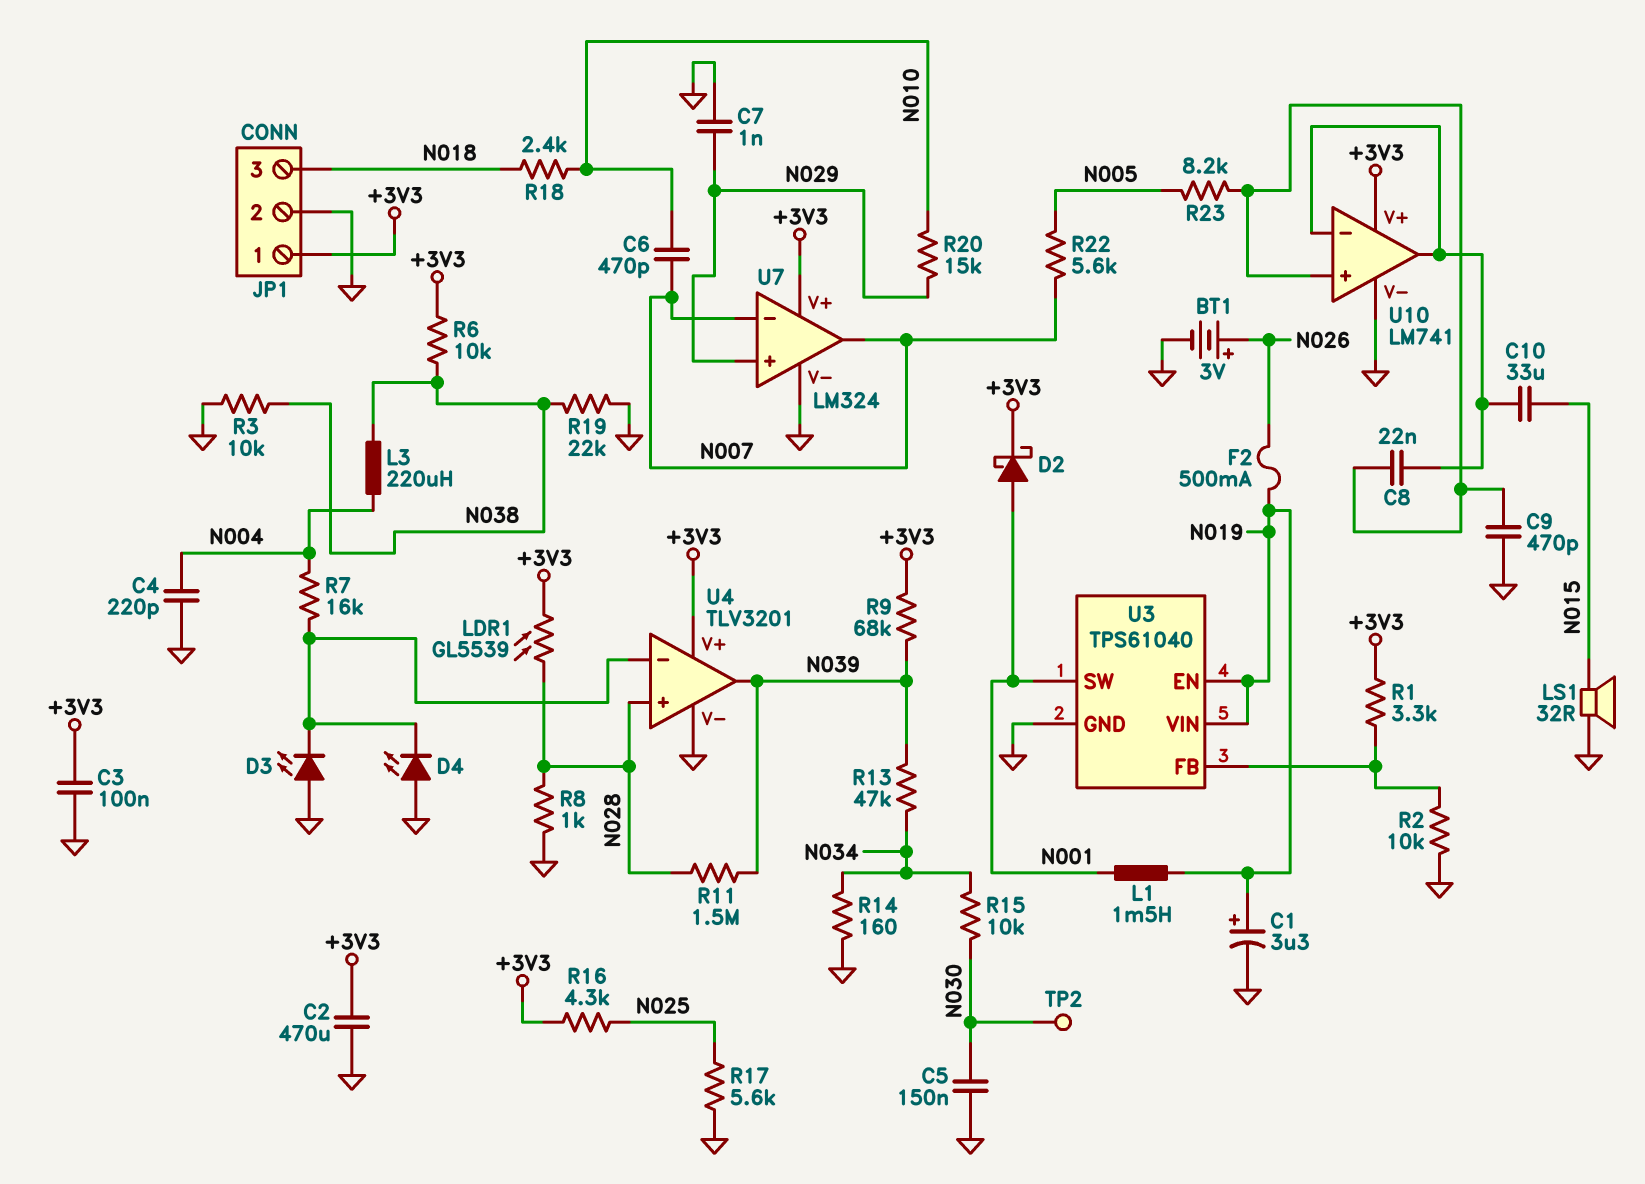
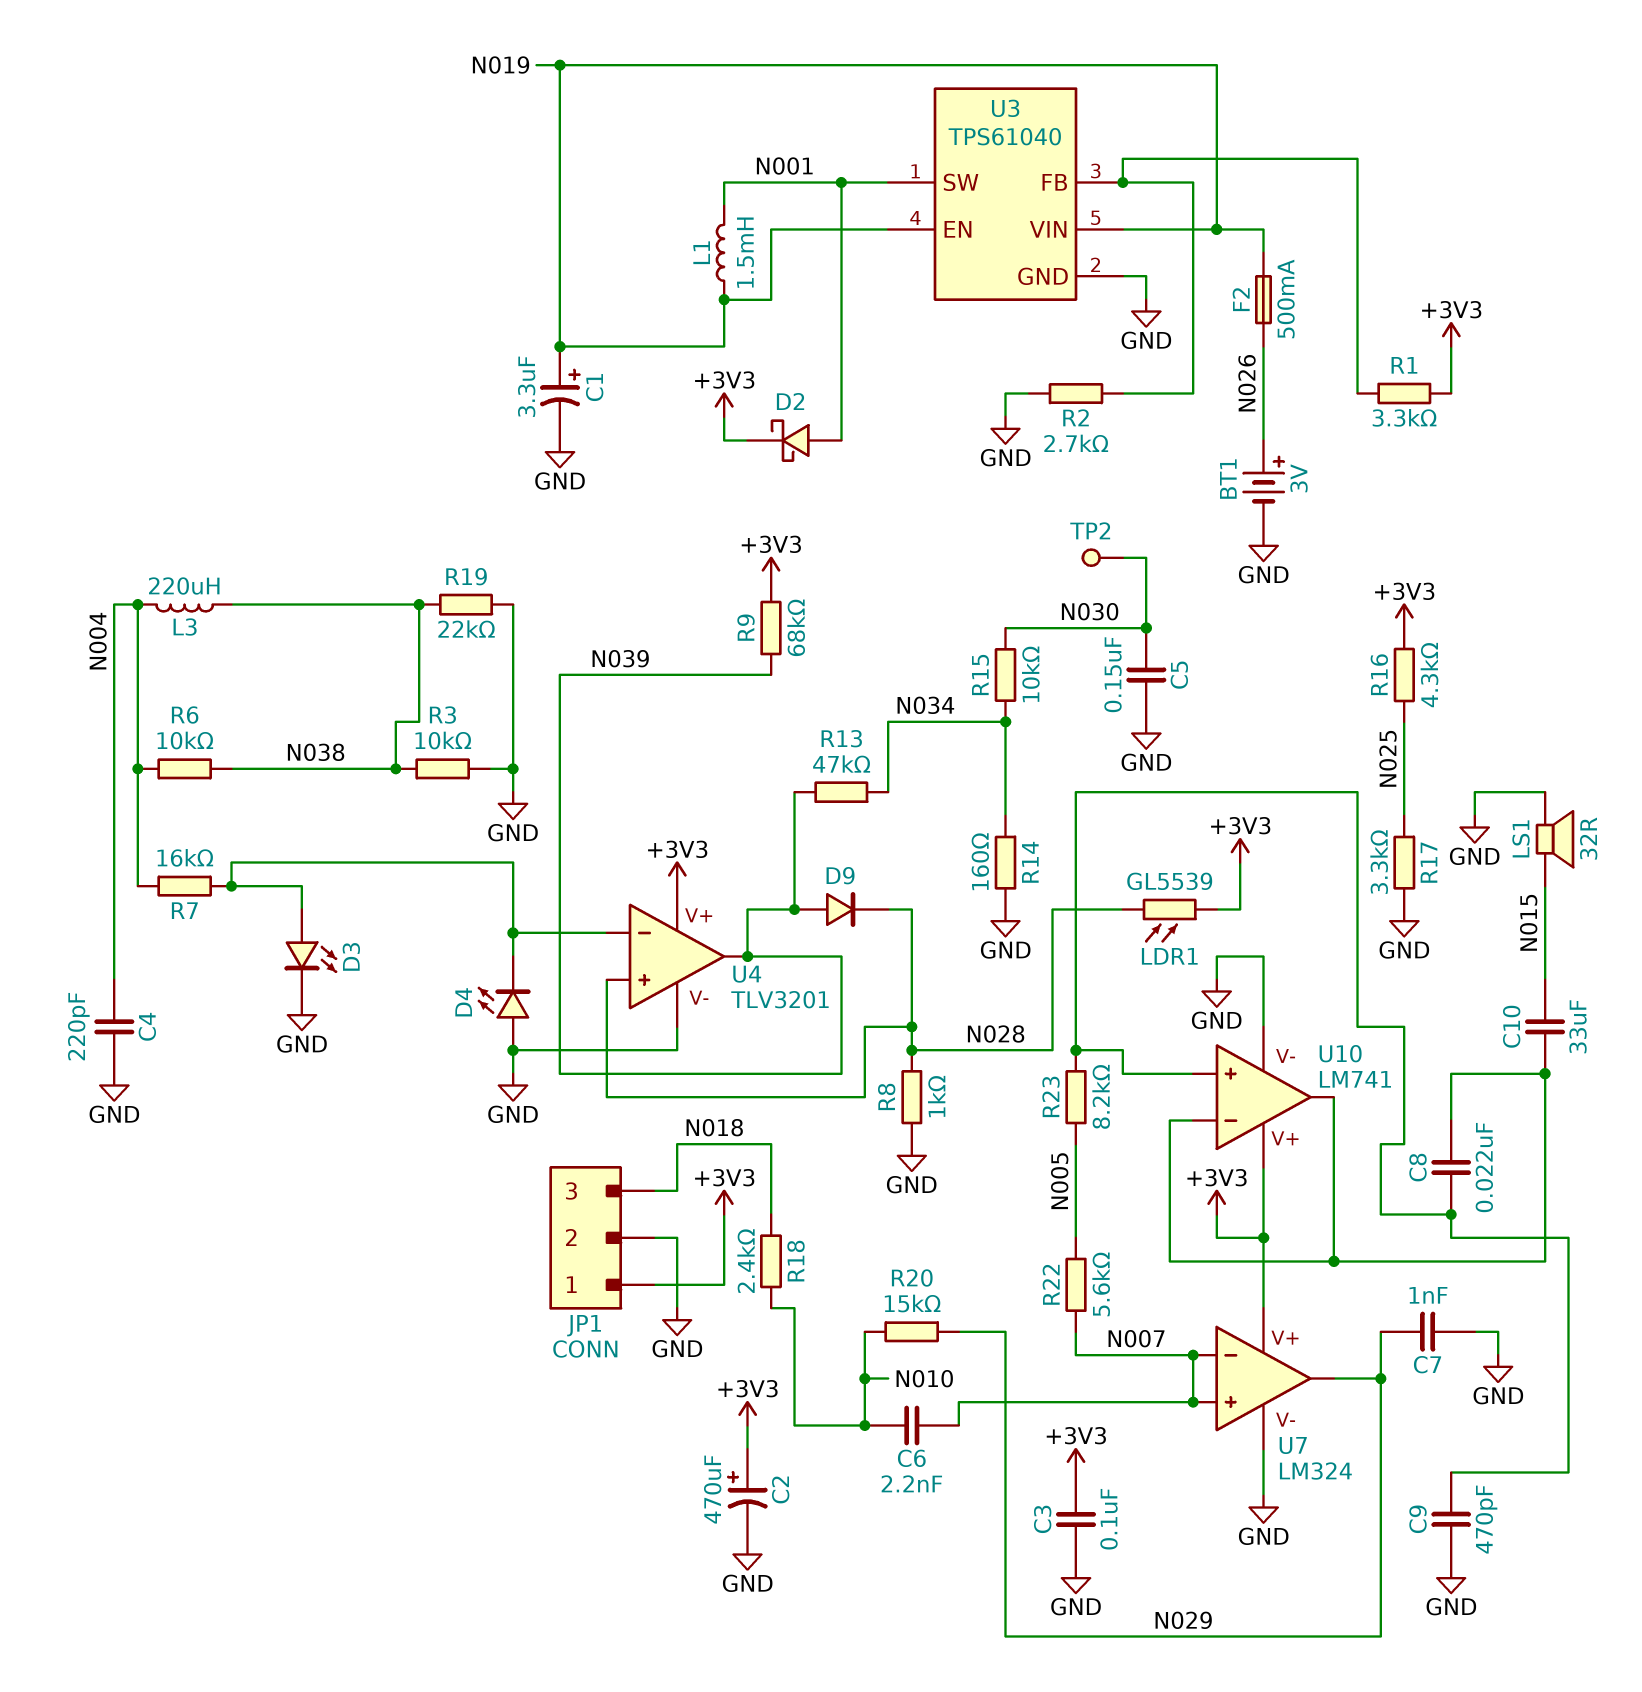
C2: 470uF (+3V3, GND) -> 470uF (plus +3V3, minus GND)
C6: 470pF (N007, N010) -> 2.2nF (N007, N010)
D3: LED (A GND, K U4/in-) -> LED (A U4/in-, K GND)
D9: none -> diode (A N039, K N028)
R2: 10k (GND, U3/FB) -> 2.7k (GND, U3/FB)
R6: 10k (+3V3, N038) -> 10k (N004, N038)
R11: 1.5M (N028, N039) -> none
R17: 5.6k (GND, N025) -> 3.3k (GND, N025)
U7 pin in+: N029 -> N007
U7 pin out: N007 -> N029

